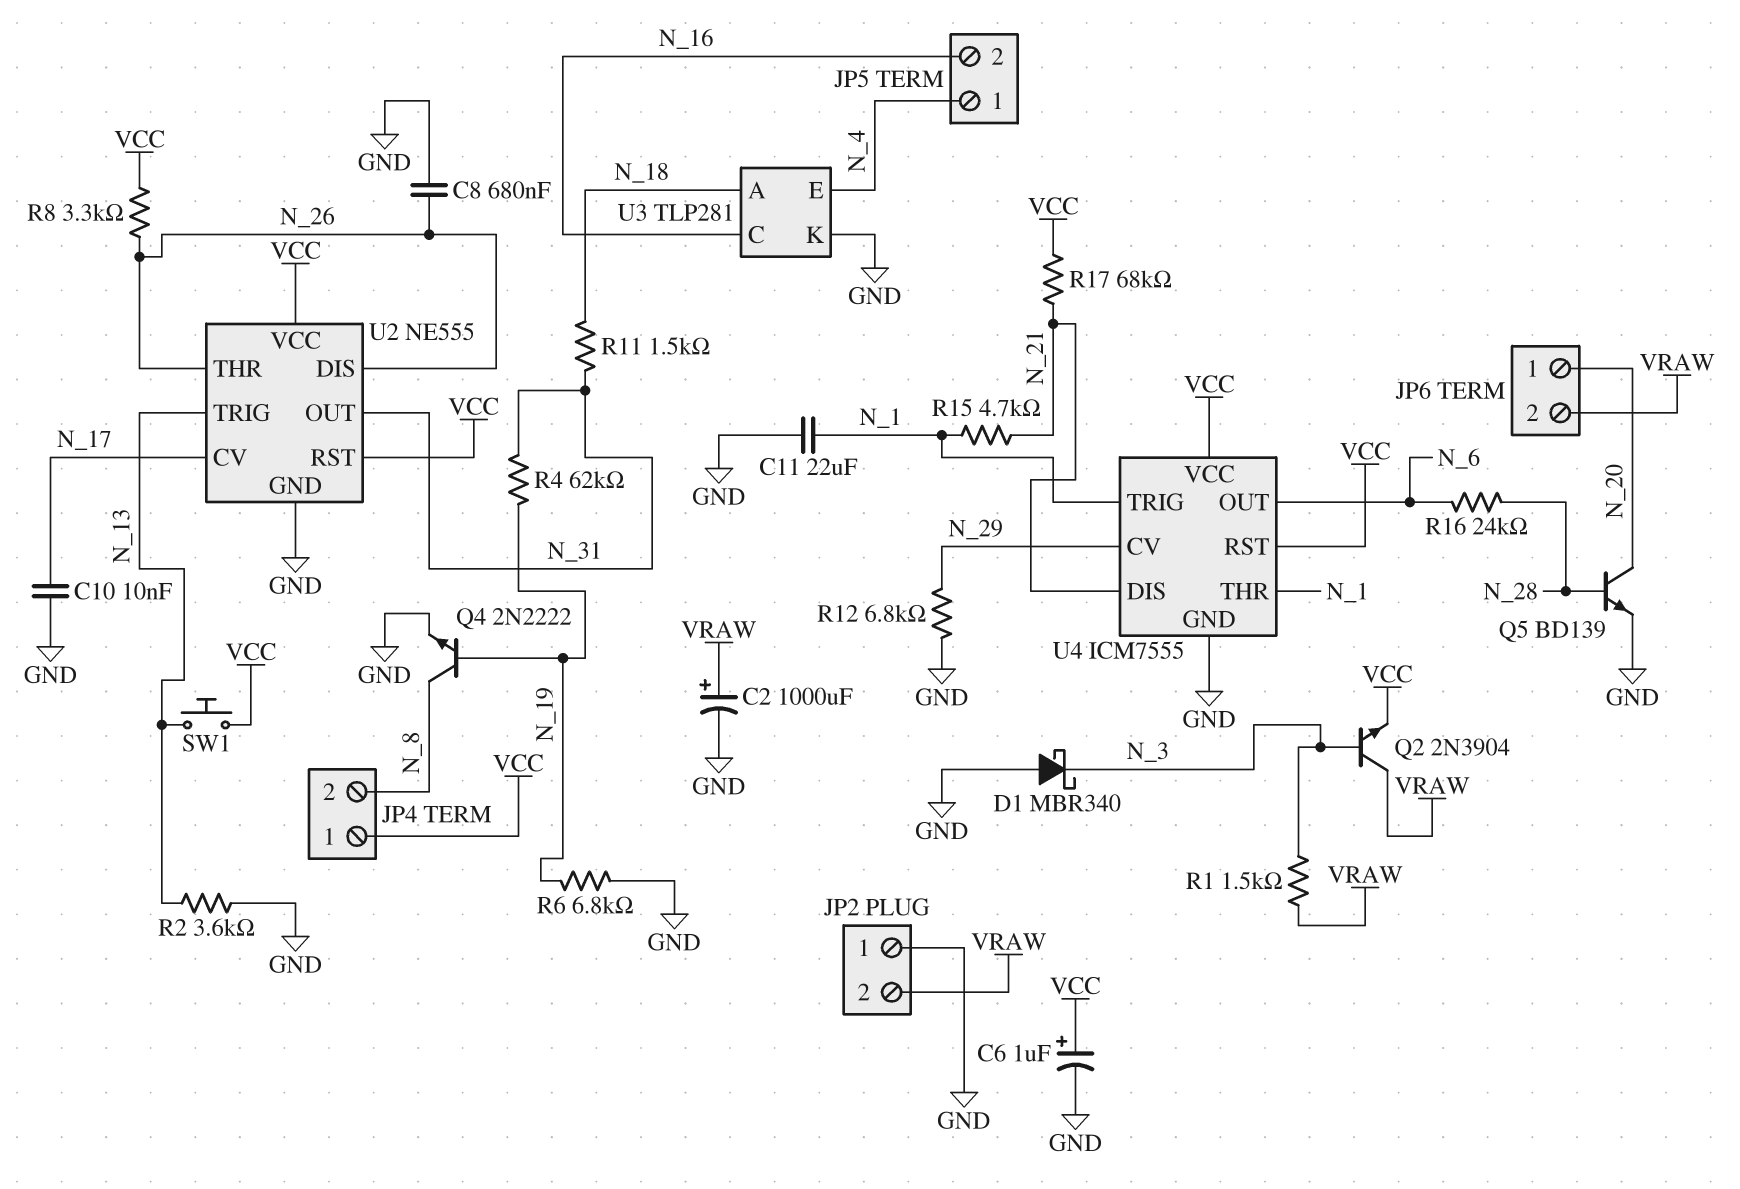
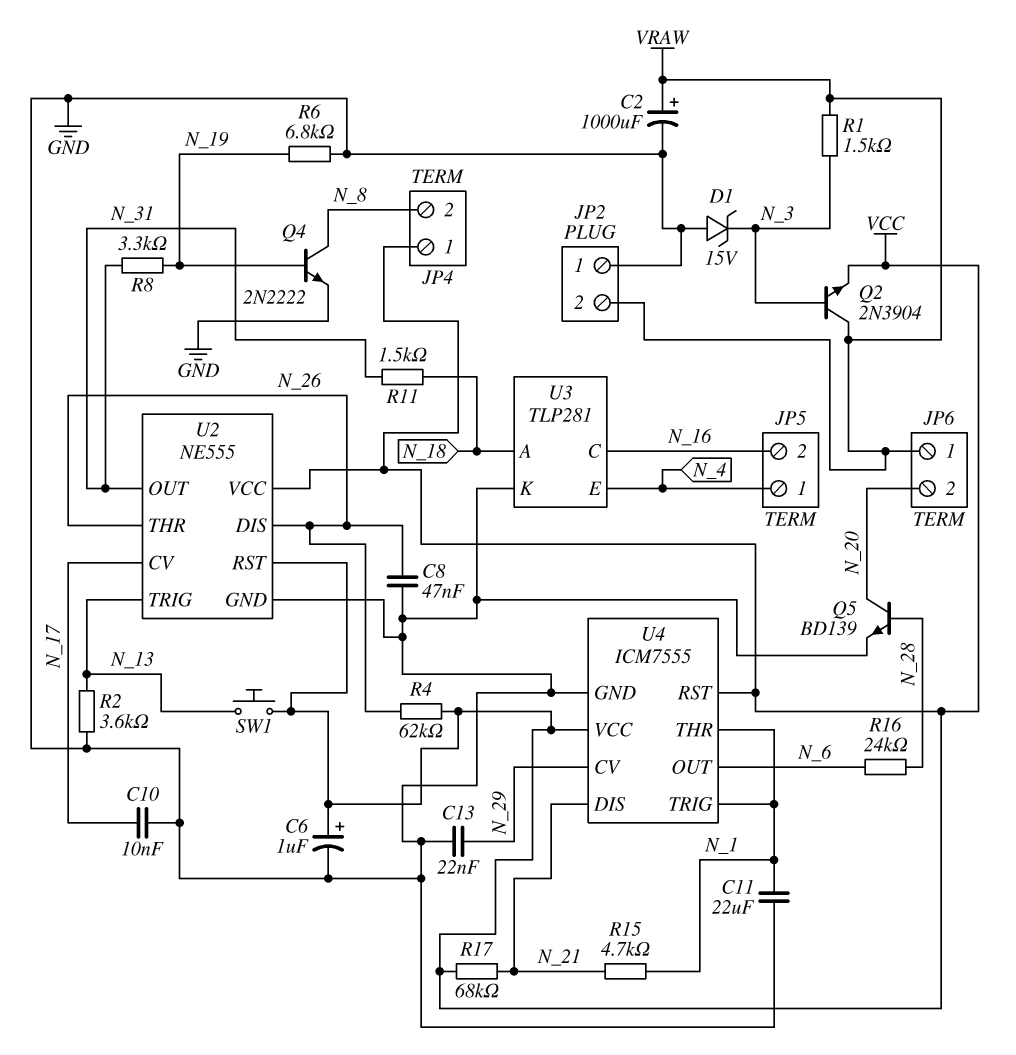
C8: 680nF (GND, N_26) -> 47nF (GND, N_26)
C13: none -> 22nF (GND, N_29)
D1: schottky MBR340 (A GND, K N_3) -> zener 15V (A GND, K N_3)
JP6 pin 1: N_20 -> VRAW
JP6 pin 2: VRAW -> N_20
R4: 62k (N_19, N_31) -> 62k (N_26, VCC)
R8: 3.3k (N_26, VCC) -> 3.3k (N_19, N_31)
R12: 6.8k (GND, N_29) -> none

